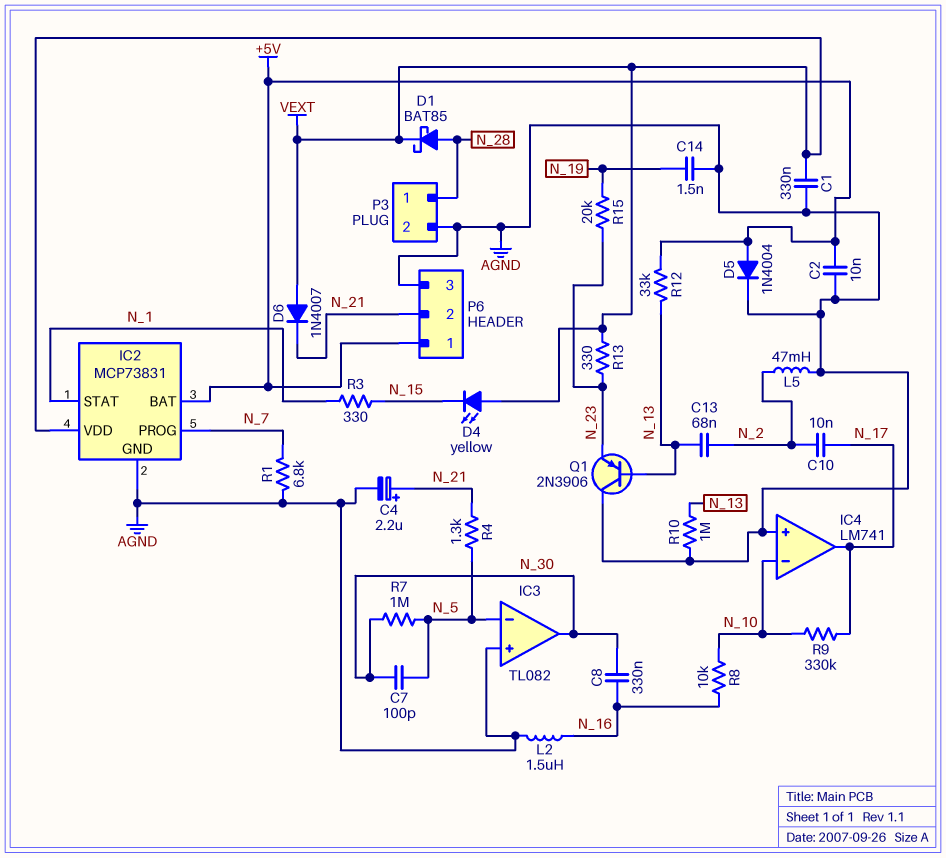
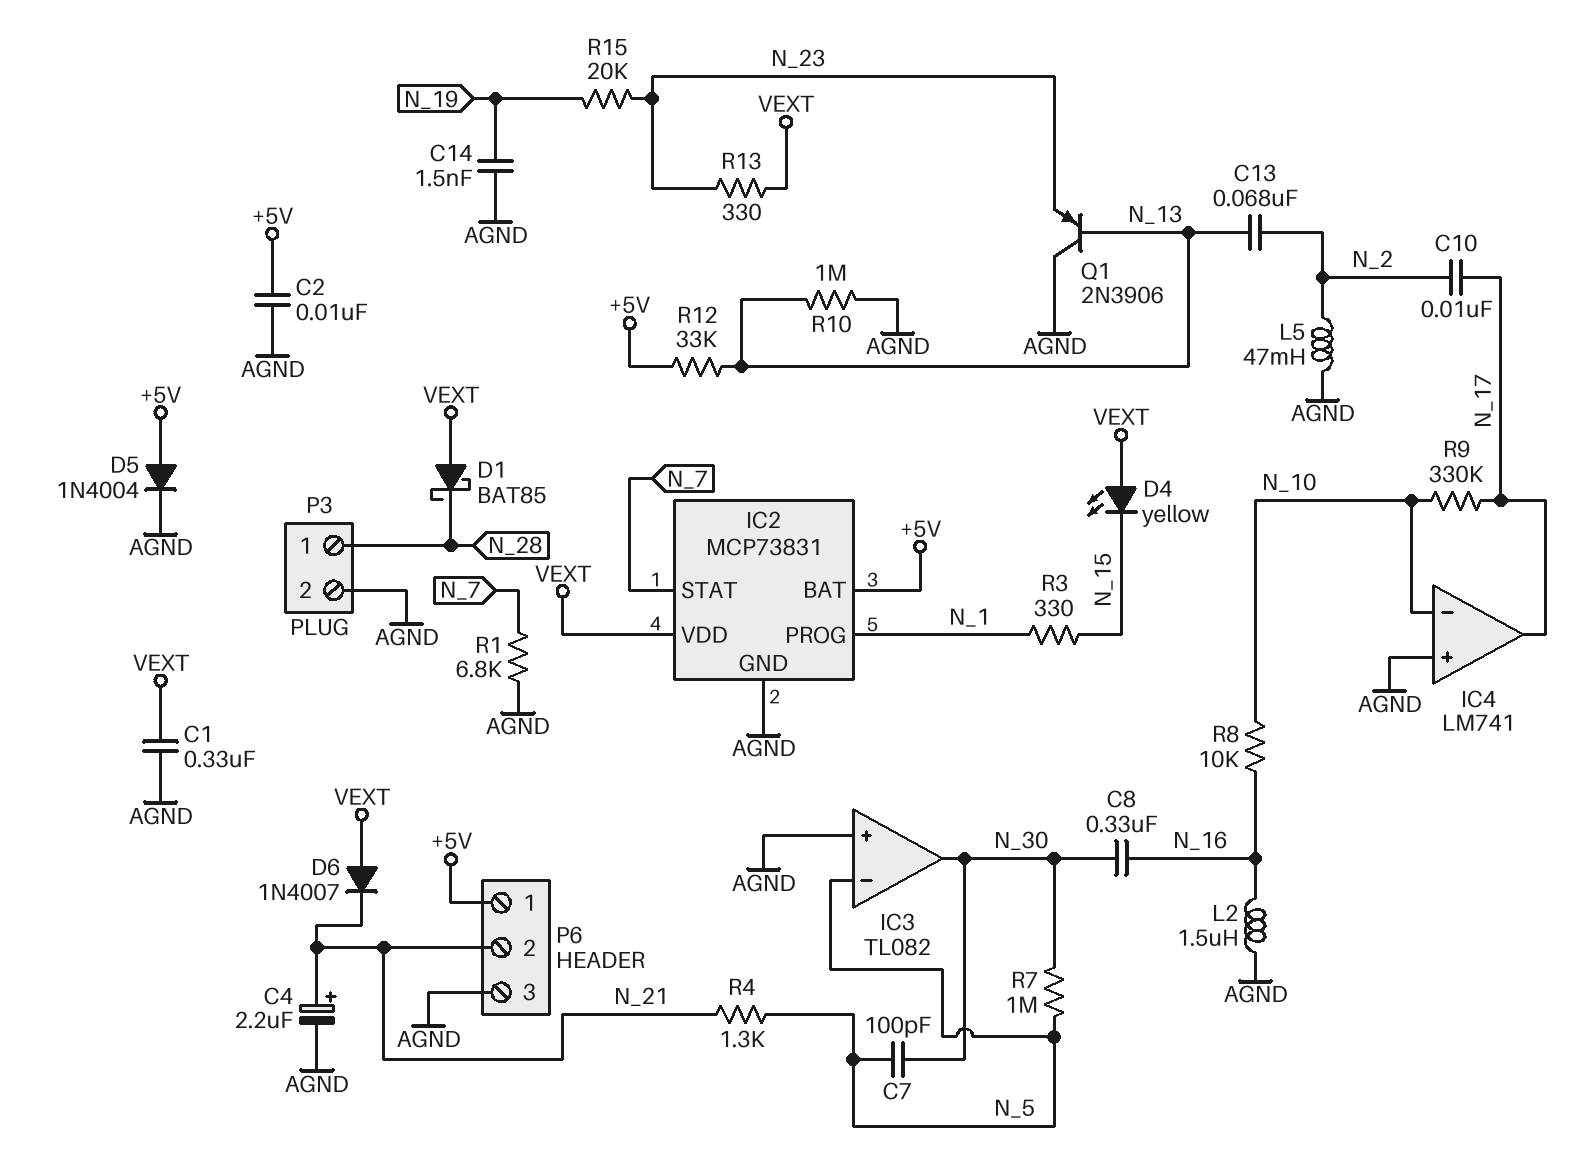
D1: schottky BAT85 (A N_28, K VEXT) -> schottky BAT85 (A VEXT, K N_28)
IC2 pin PROG: N_7 -> N_1
IC2 pin STAT: N_1 -> N_7

